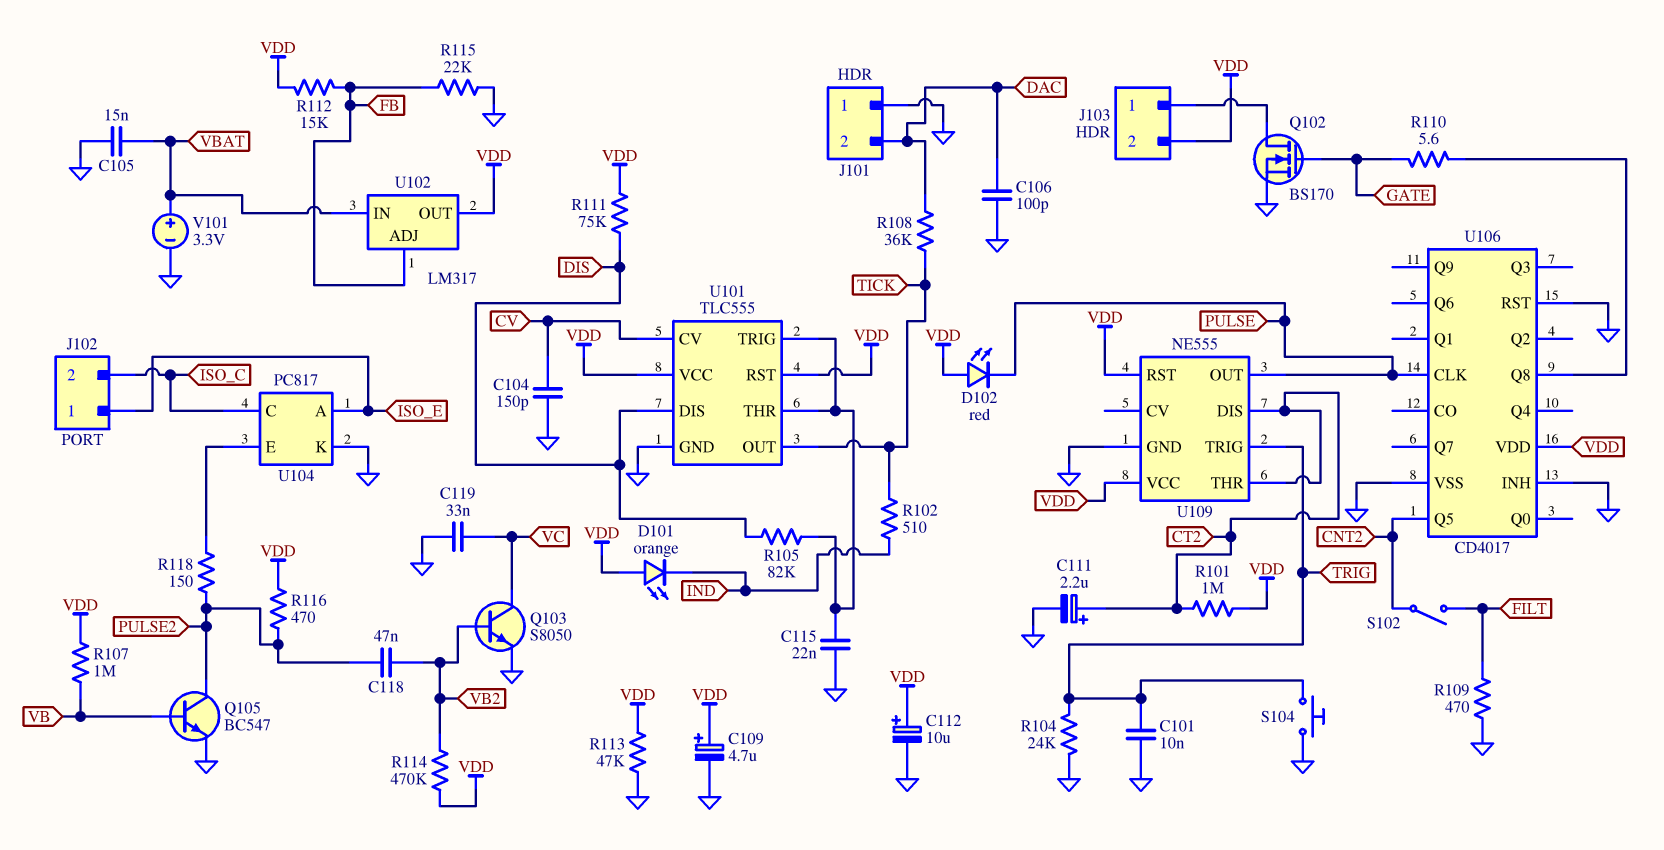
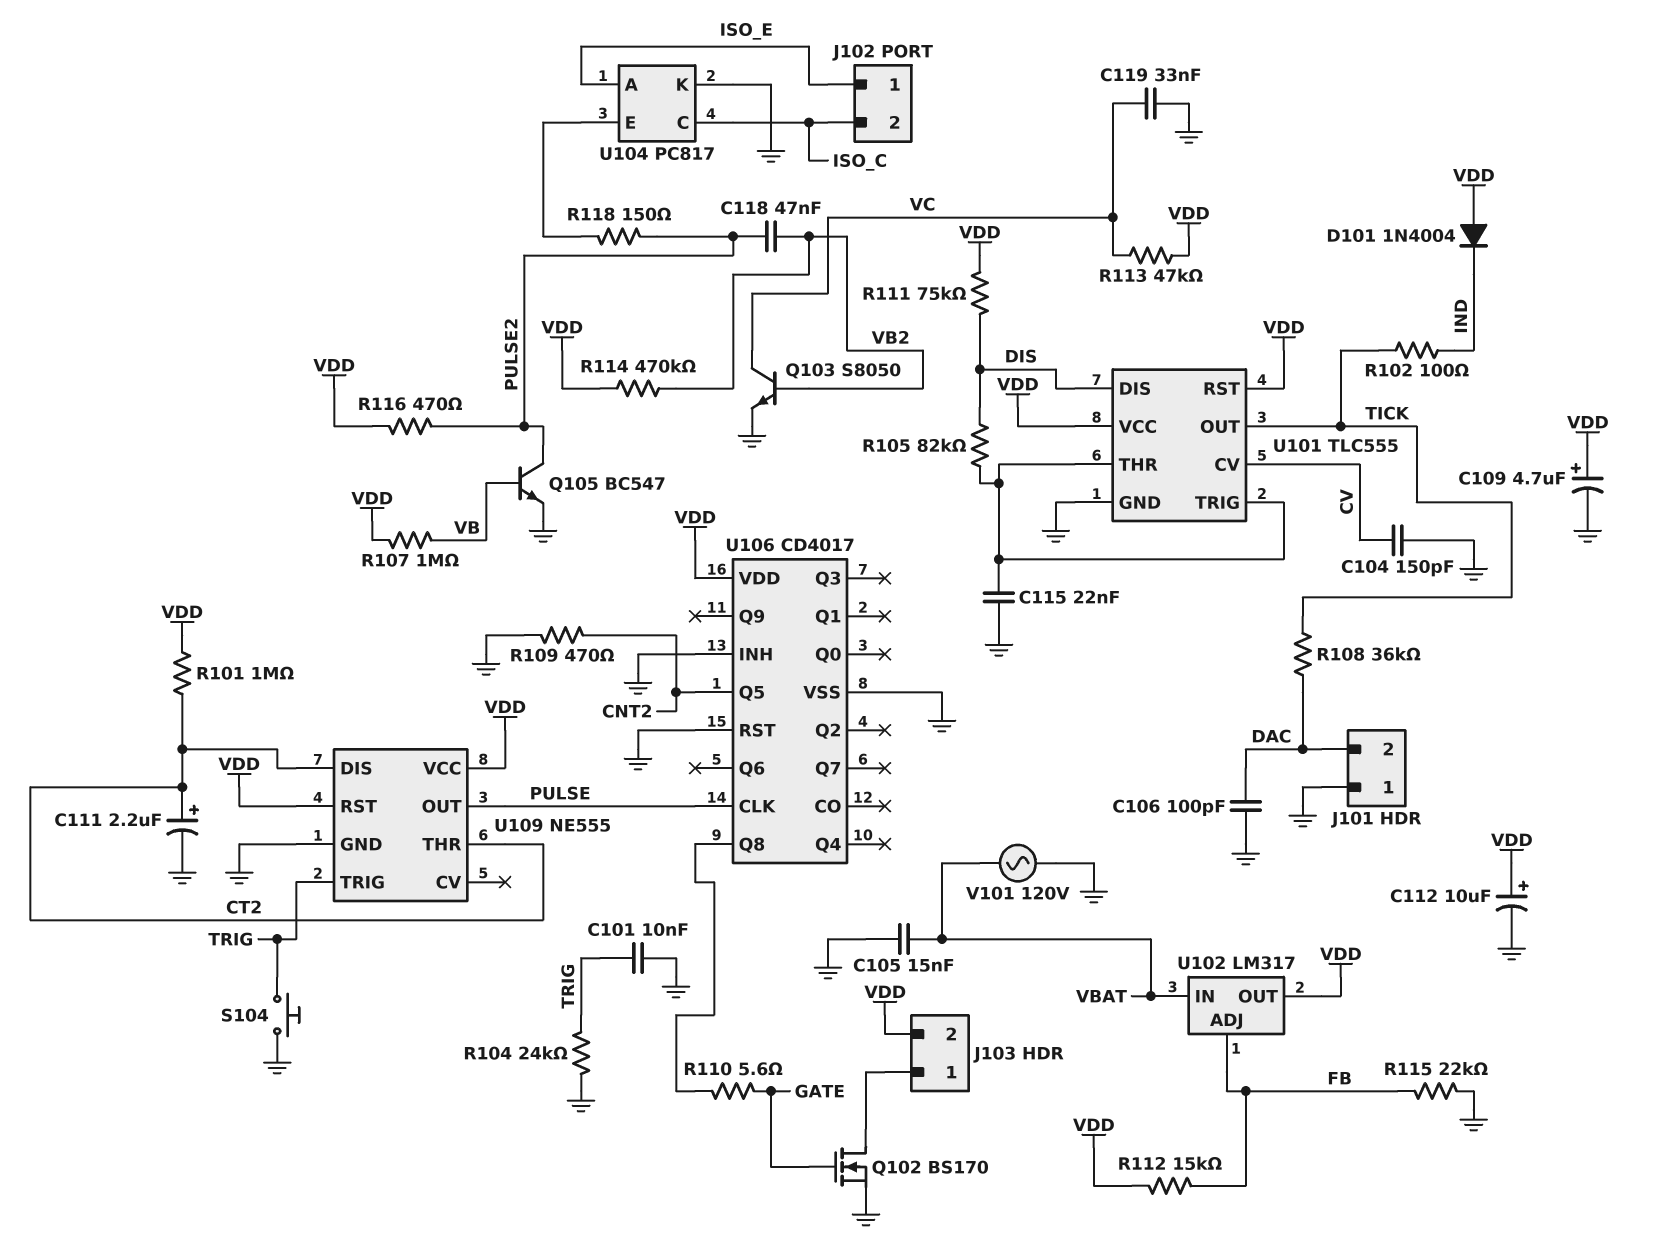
D101: LED orange (A VDD, K IND) -> diode 1N4004 (A VDD, K IND)
D102: LED red (A VDD, K PULSE) -> none
R102: 510 (IND, TICK) -> 100 (IND, TICK)
R109: 470 (FILT, GND) -> 470 (CNT2, GND)
R113: 47k (GND, VDD) -> 47k (VC, VDD)
S102: switch (CNT2, FILT) -> none
V101: 3.3V (plus VBAT, minus GND) -> AC 120V (GND, VBAT)

